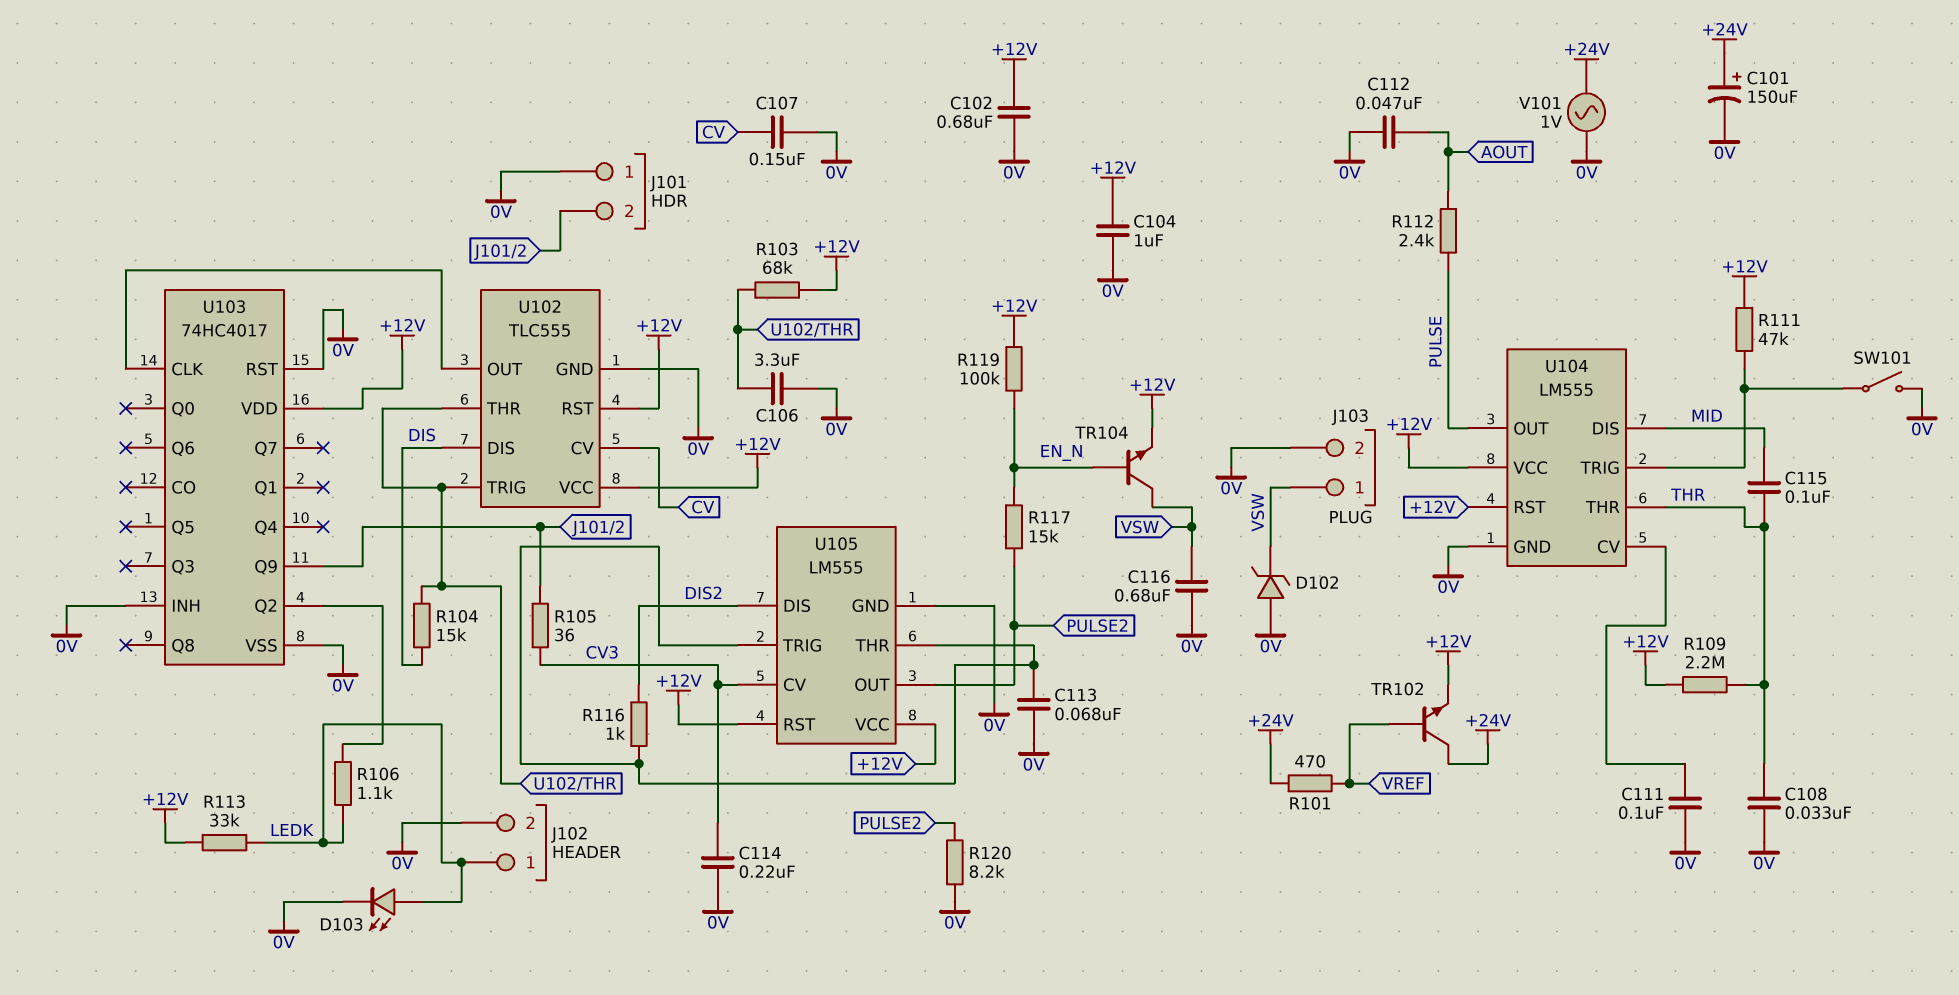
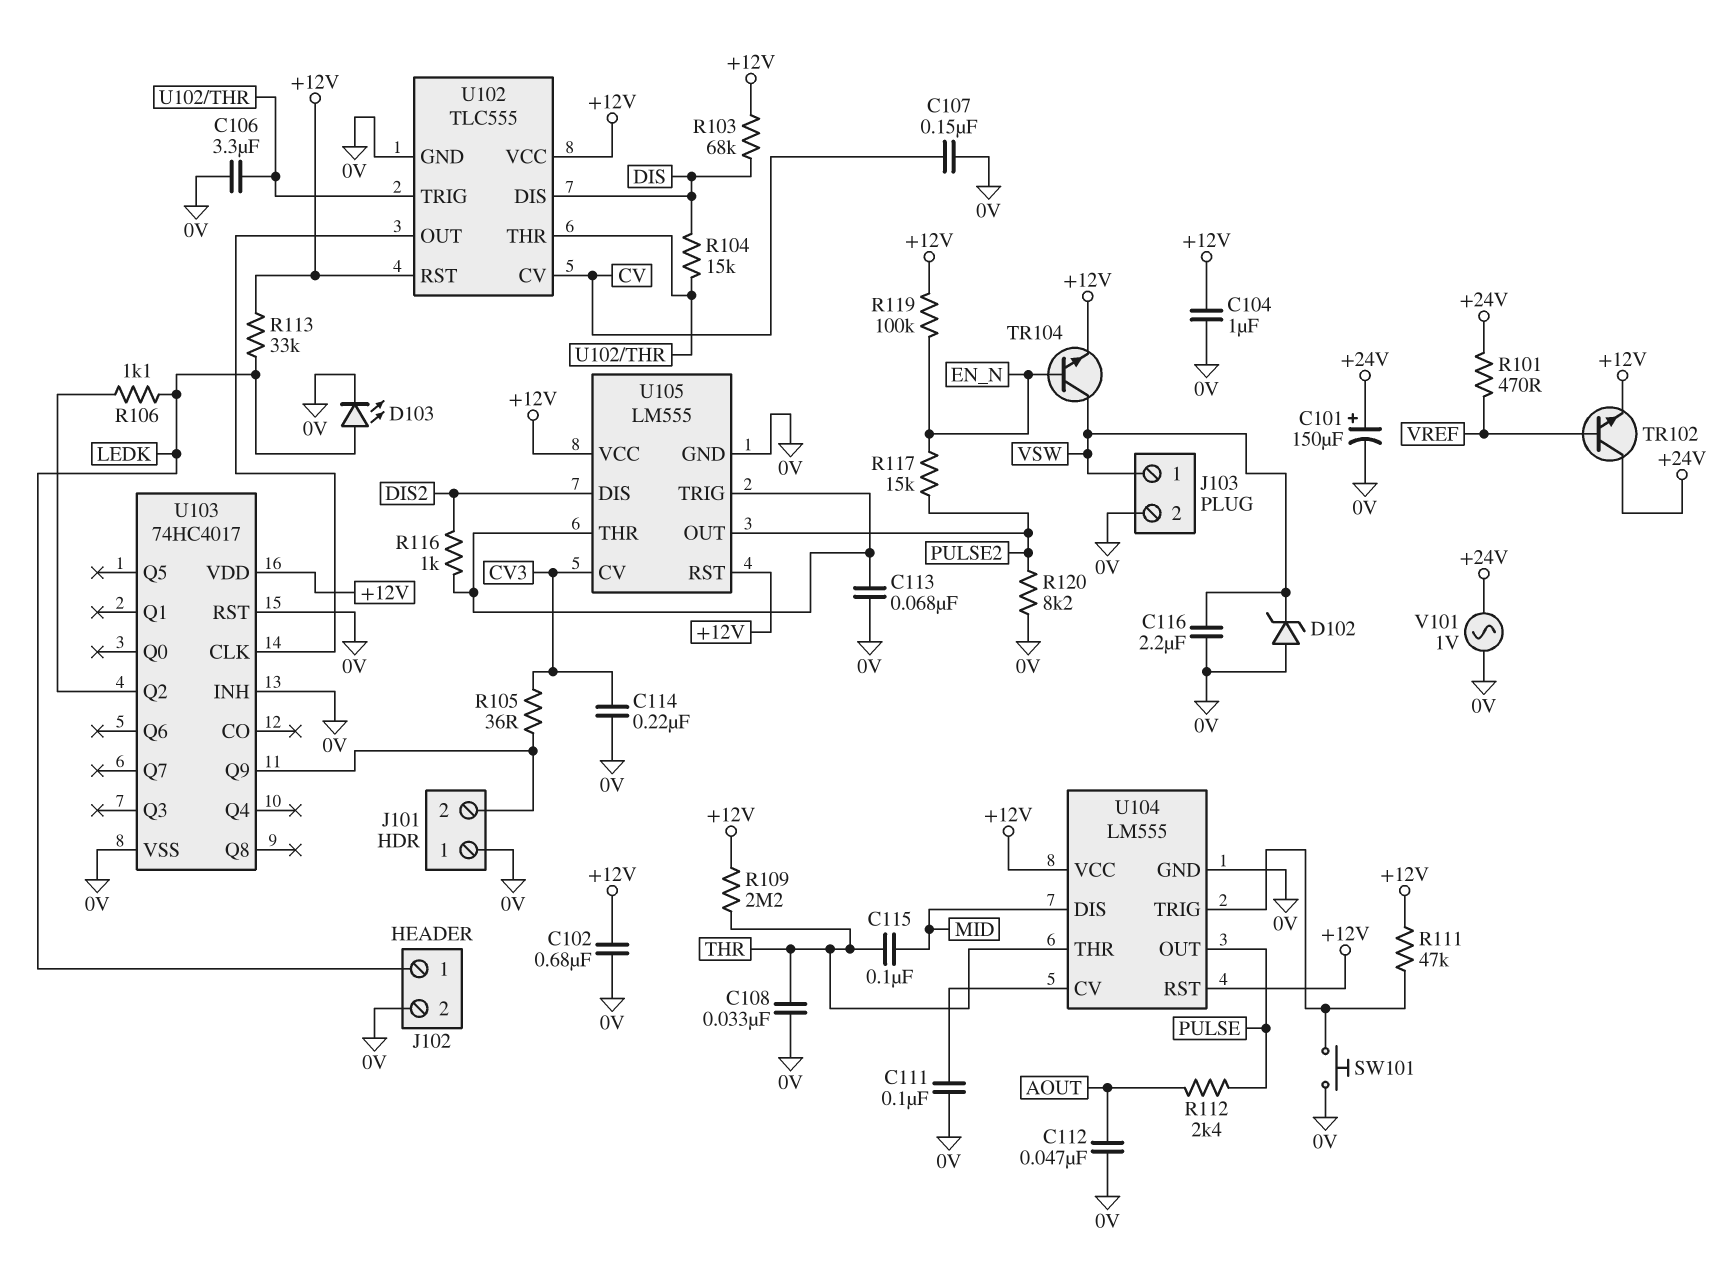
C116: 680nF (0V, VSW) -> 2.2uF (0V, VSW)
R103: 68k (+12V, U102/THR) -> 68k (+12V, DIS)
SW101: switch (0V, U104/TRIG) -> button (0V, U104/TRIG)

